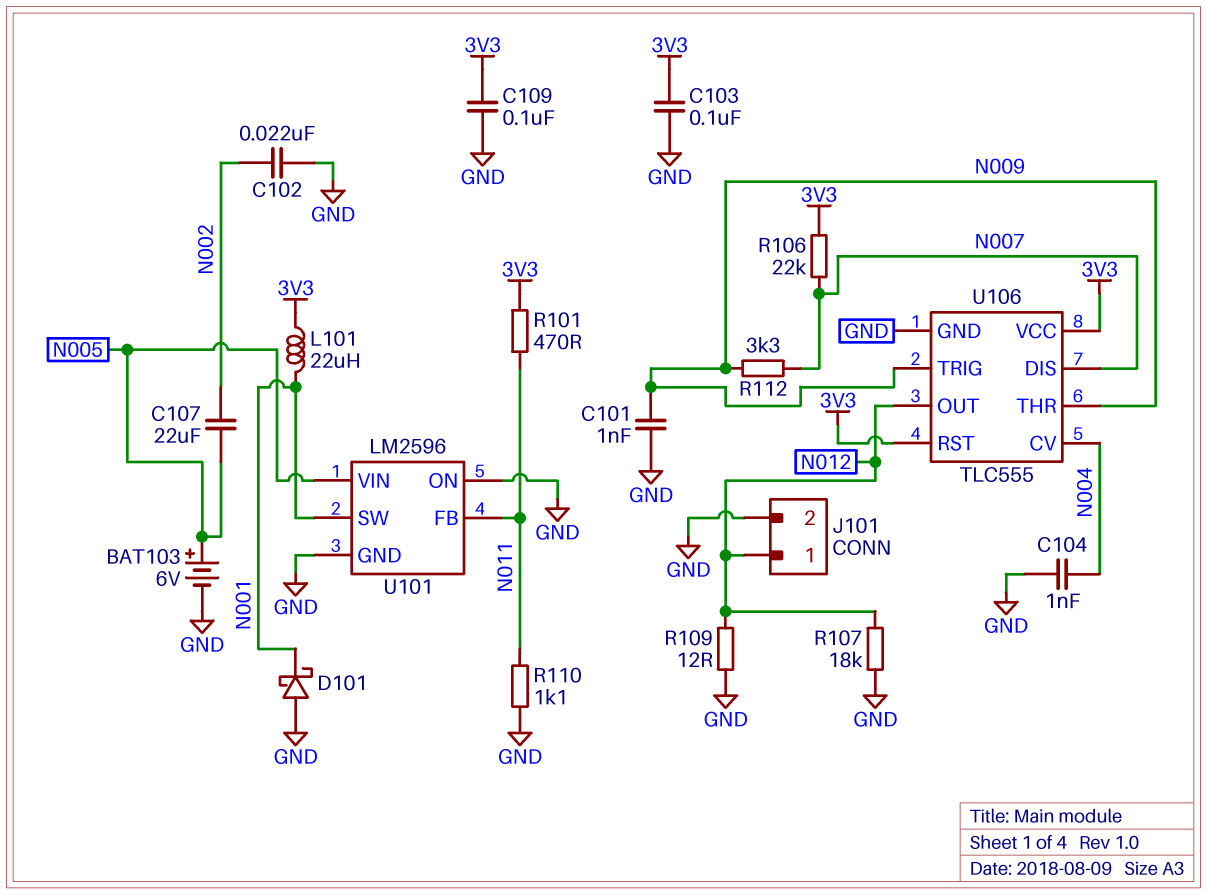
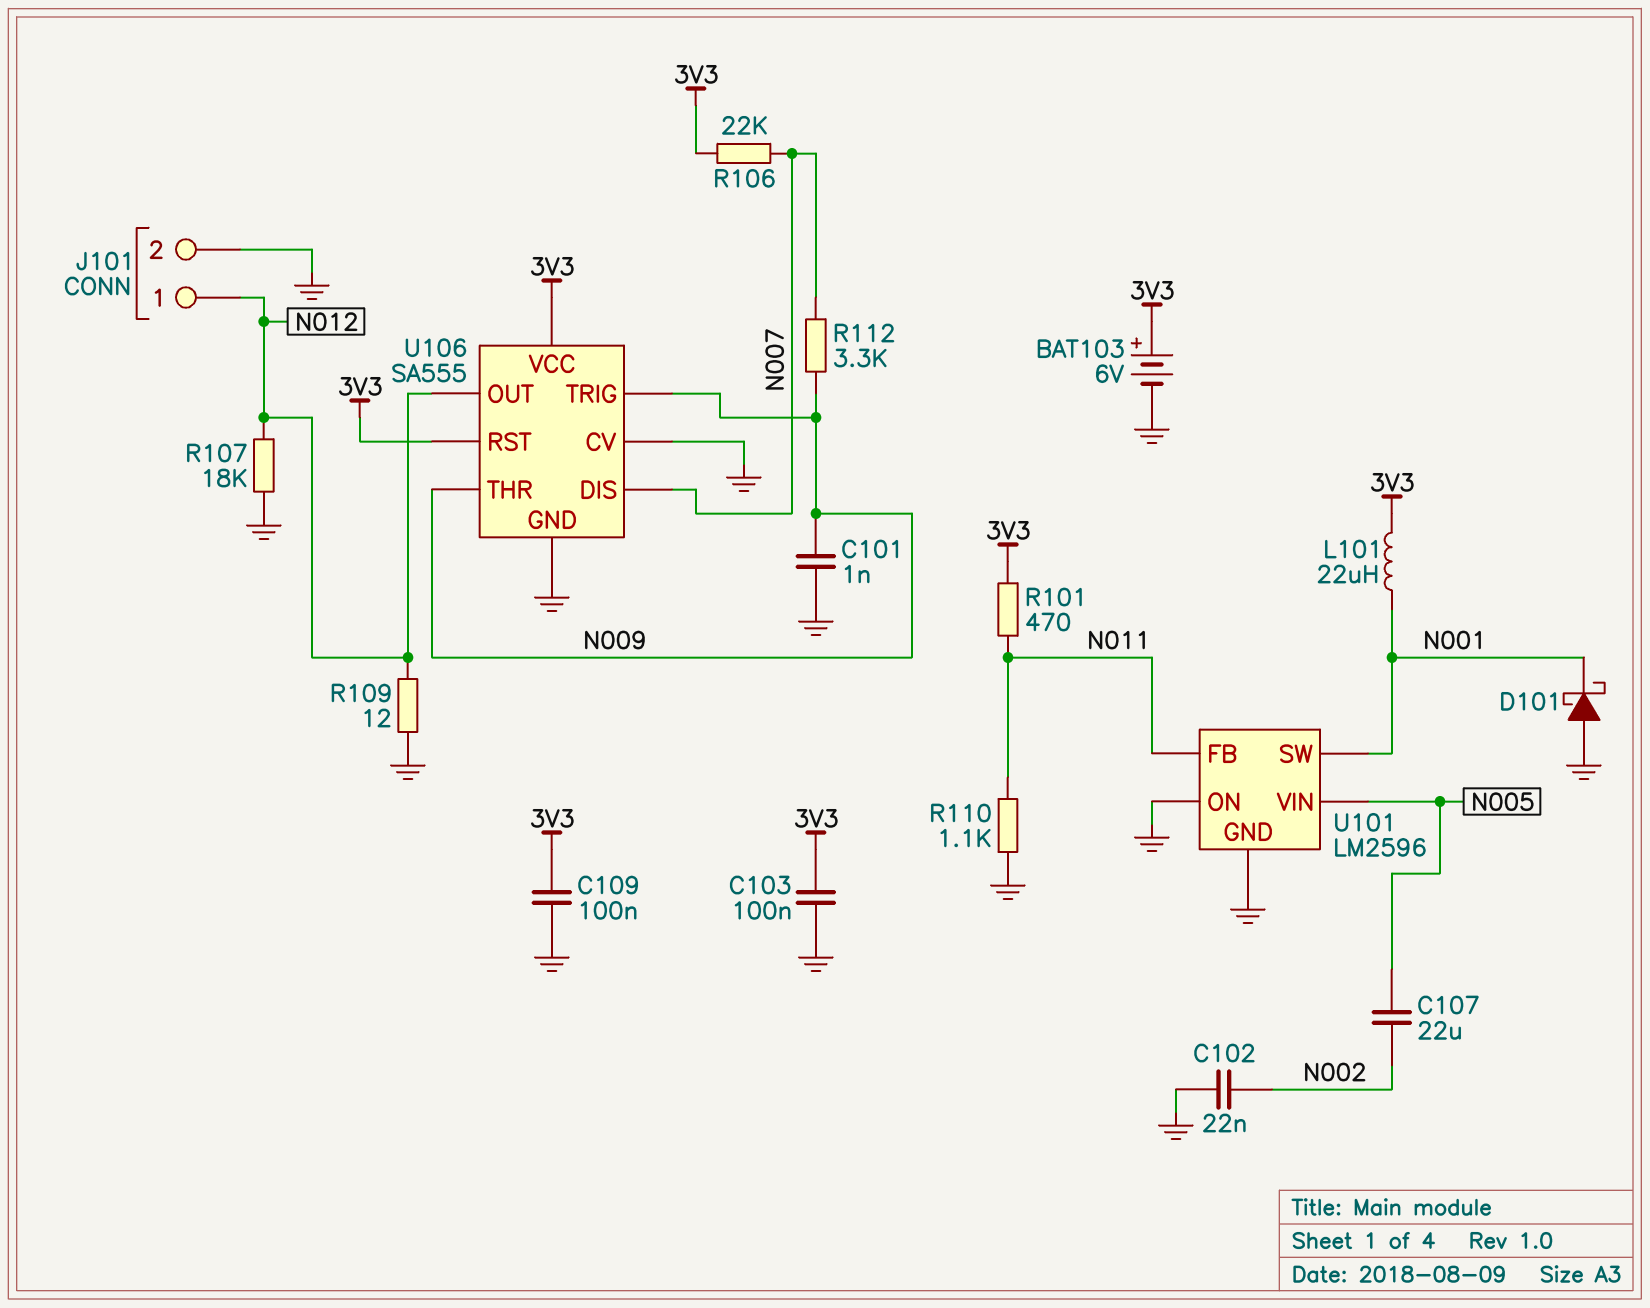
BAT103: 6V (plus N005, minus GND) -> 6V (plus 3V3, minus GND)
C104: 1nF (GND, N004) -> none
U106: TLC555 -> SA555
U106 pin CV: N004 -> GND

